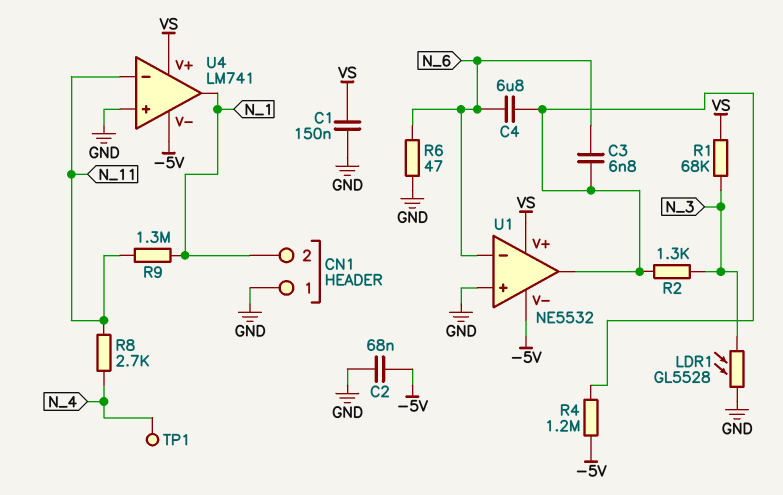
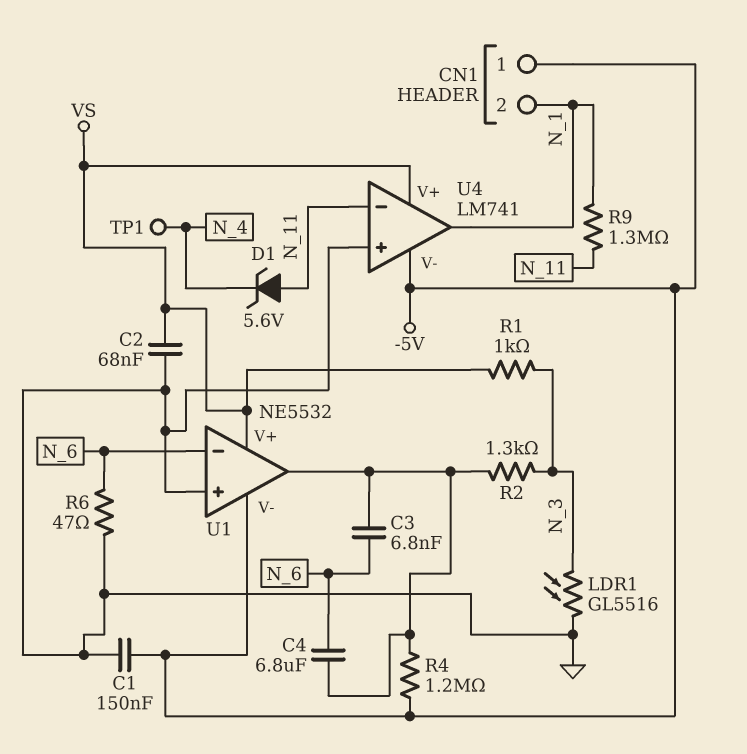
C1: 150nF (GND, VS) -> 150nF (-5V, GND)
C2: 68nF (-5V, GND) -> 68nF (GND, VS)
CN1 pin 1: GND -> -5V
D1: none -> zener 5.6V (A N_11, K N_4)
LDR1: GL5528 (GND, N_3) -> GL5516 (GND, N_3)
R1: 68k (N_3, VS) -> 1k (N_3, VS)
R8: 2.7k (N_4, N_11) -> none

